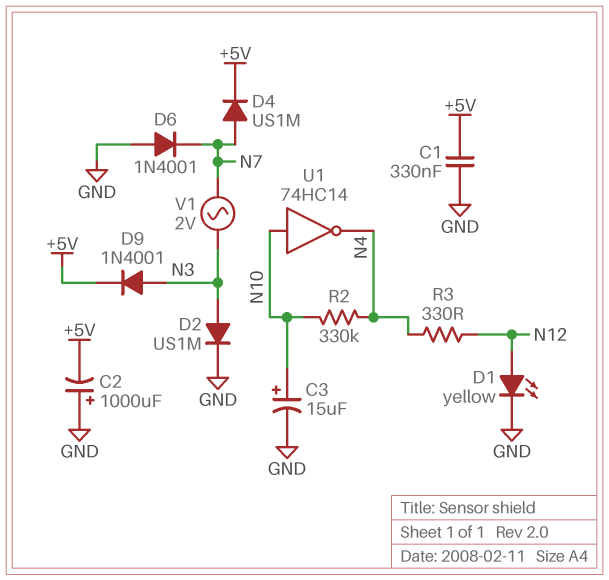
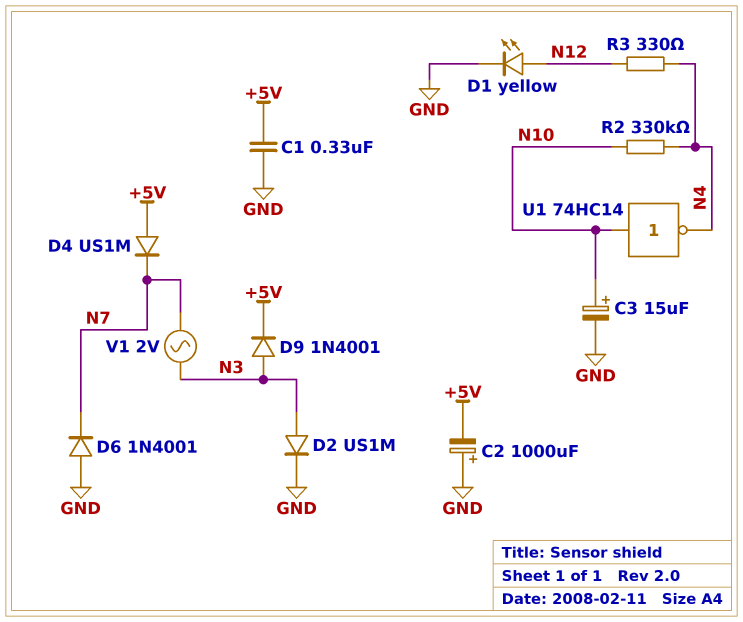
D4: diode US1M (A N7, K +5V) -> diode US1M (A +5V, K N7)

